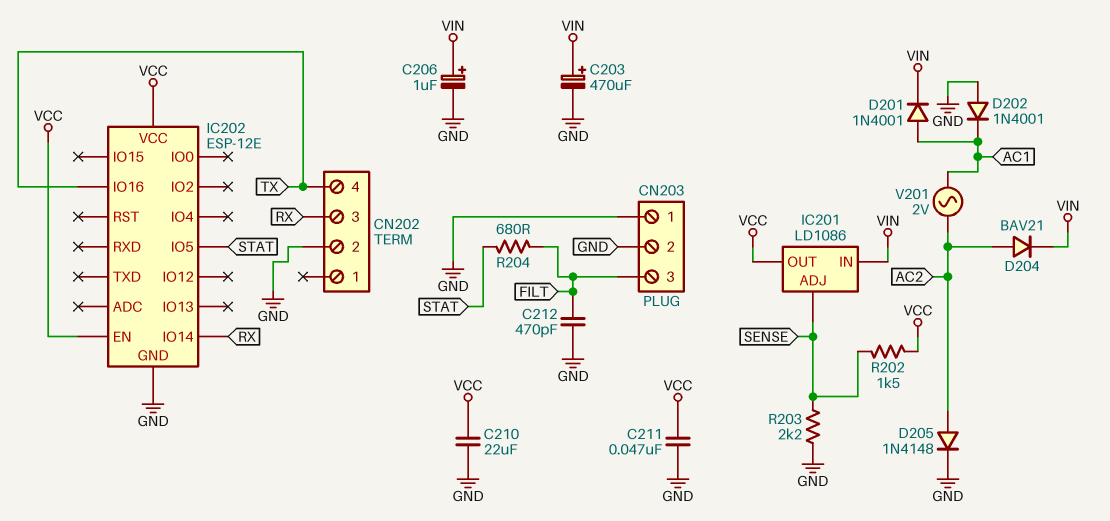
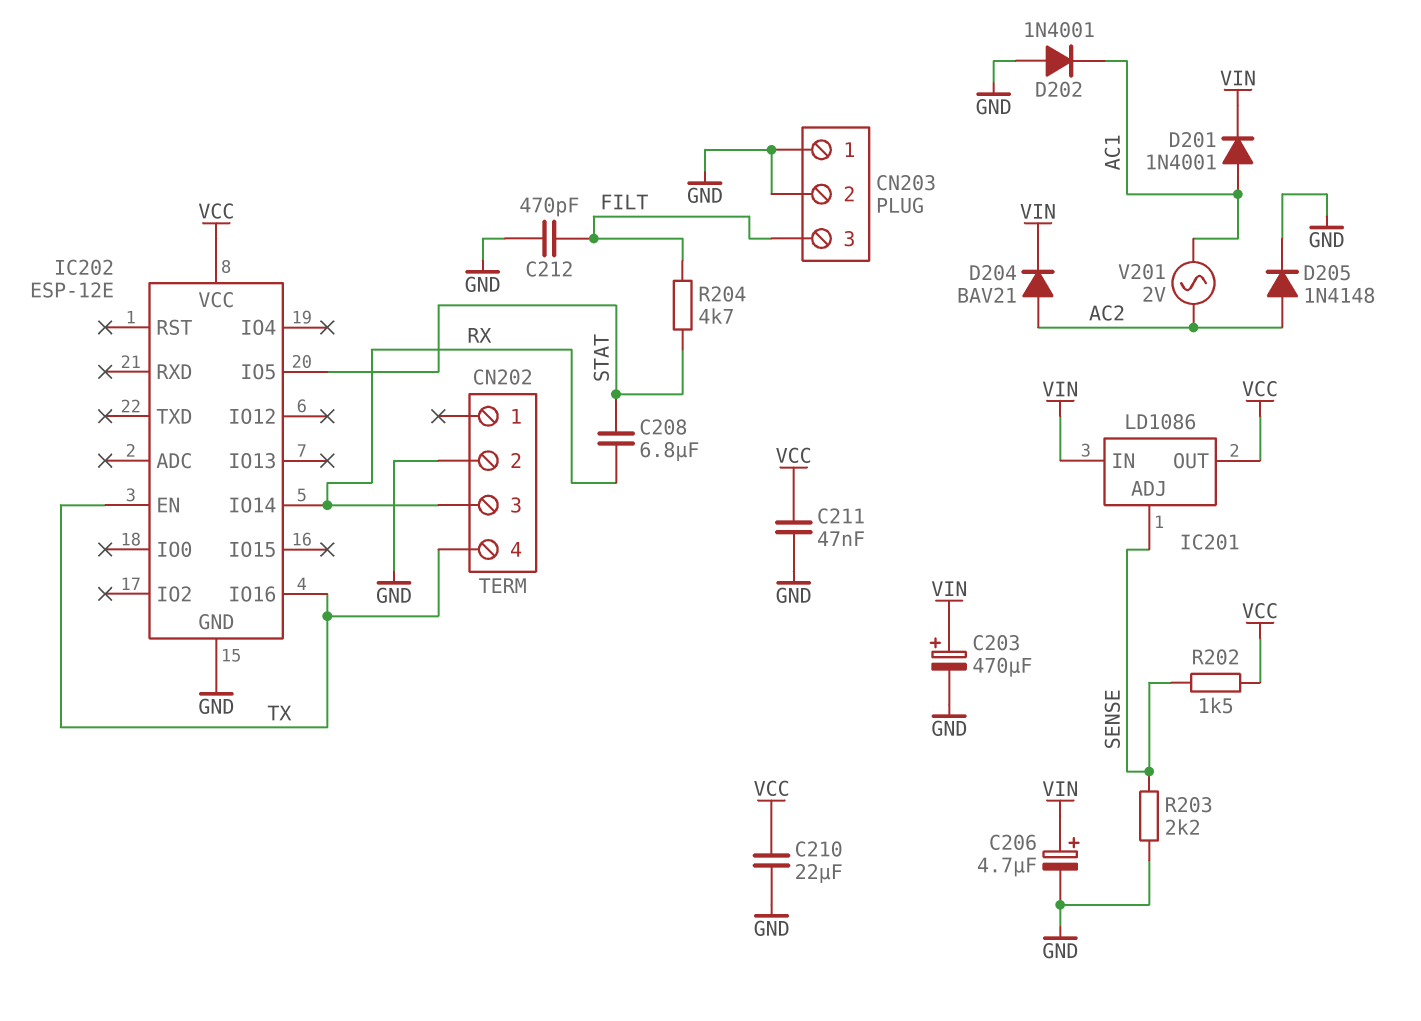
C206: 1uF (plus VIN, minus GND) -> 4.7uF (plus VIN, minus GND)
C208: none -> 6.8uF (RX, STAT)
IC202 pin EN: VCC -> TX
R204: 680 (FILT, STAT) -> 4.7k (FILT, STAT)

